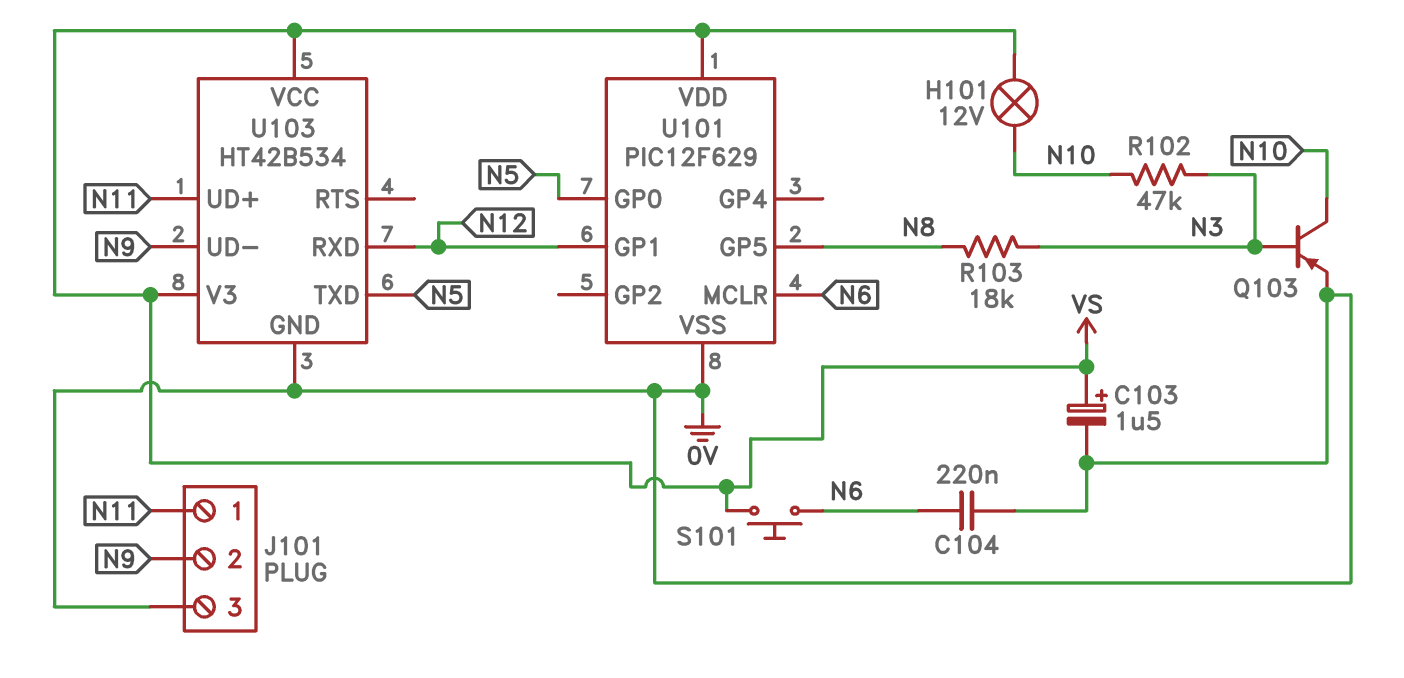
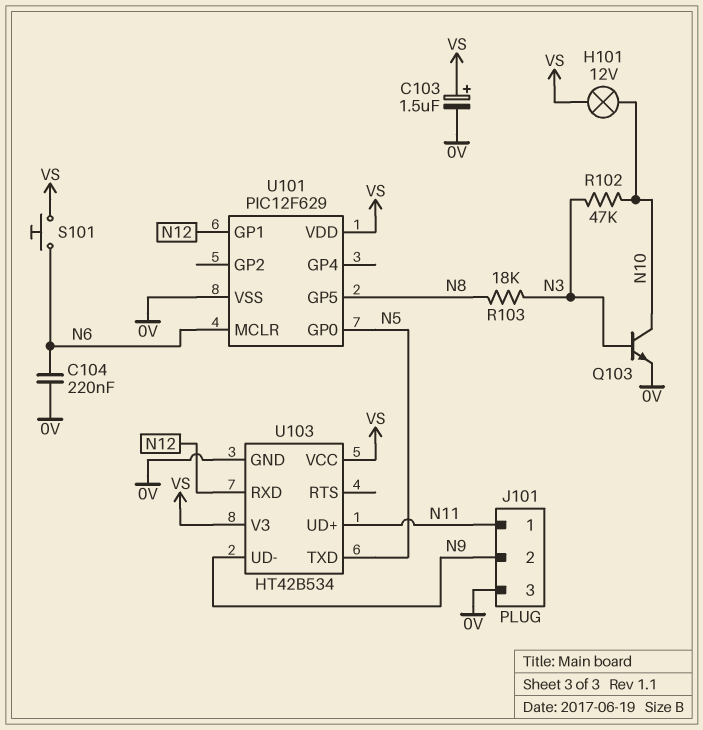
Q103: PNP (B N3, C N10, E 0V) -> NPN (B N3, C N10, E 0V)

